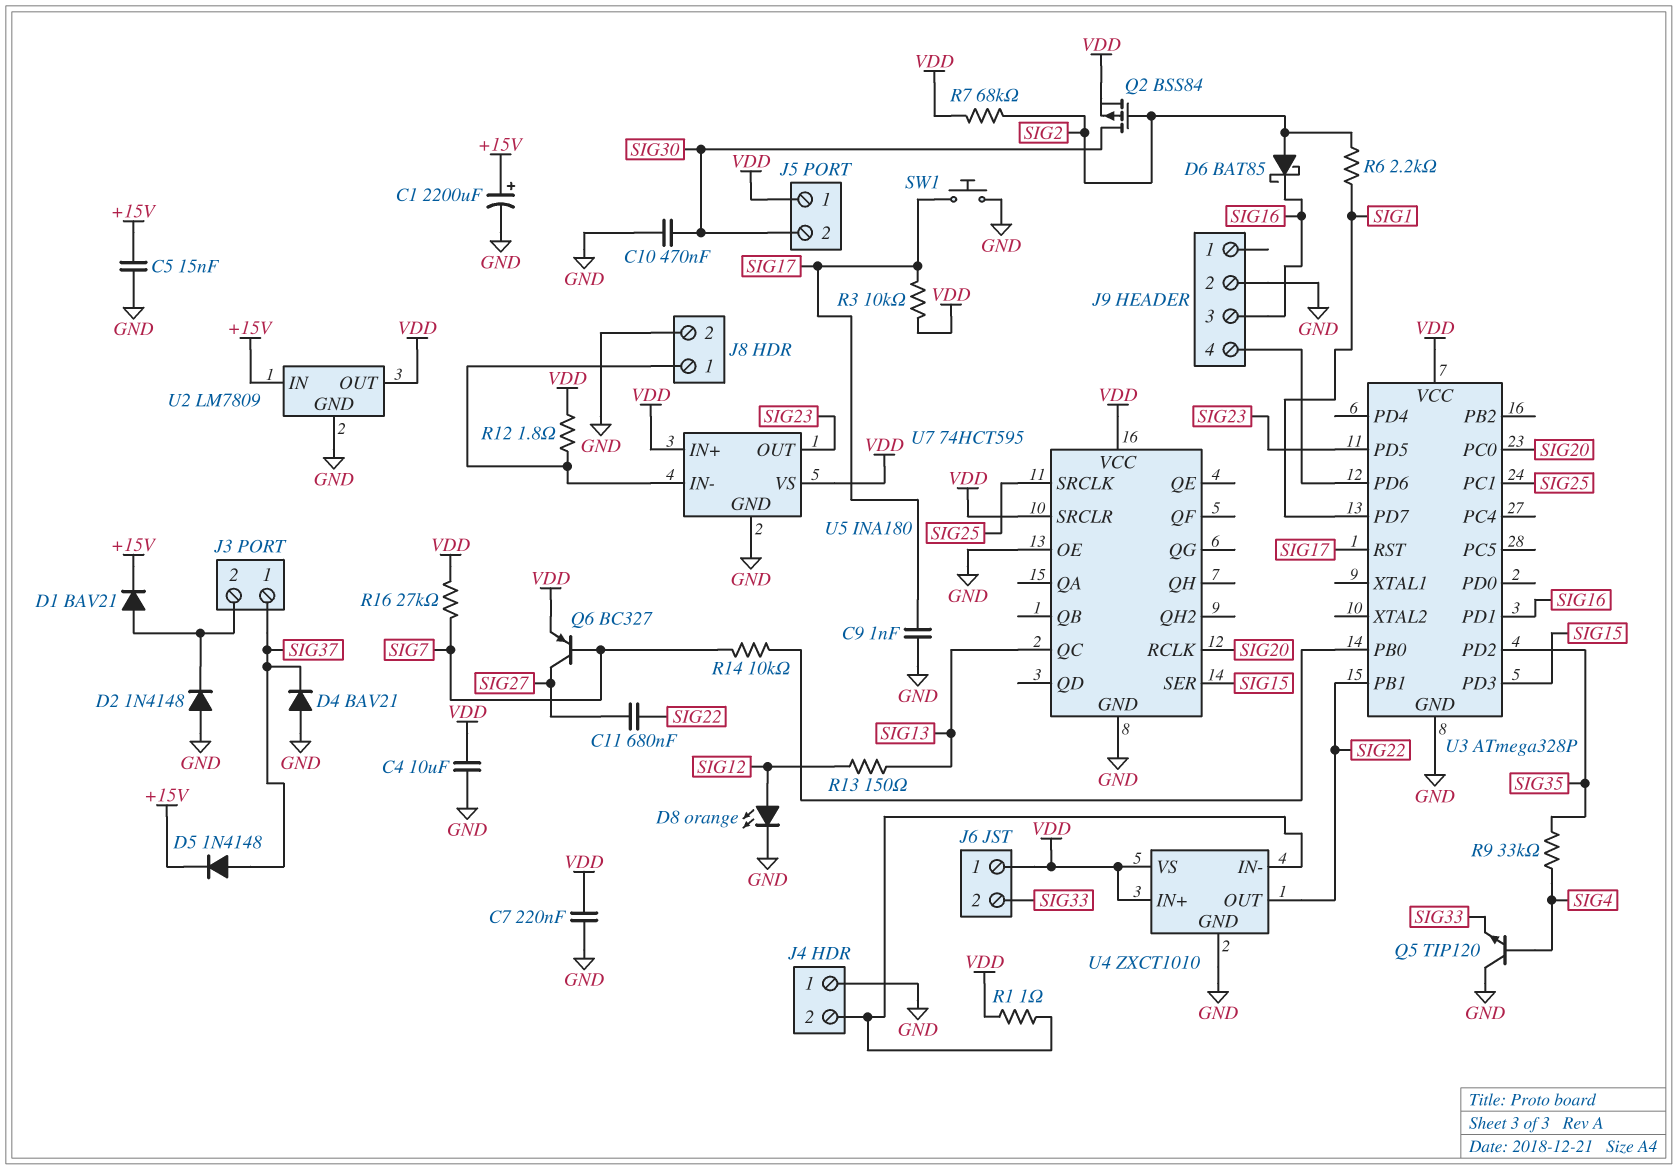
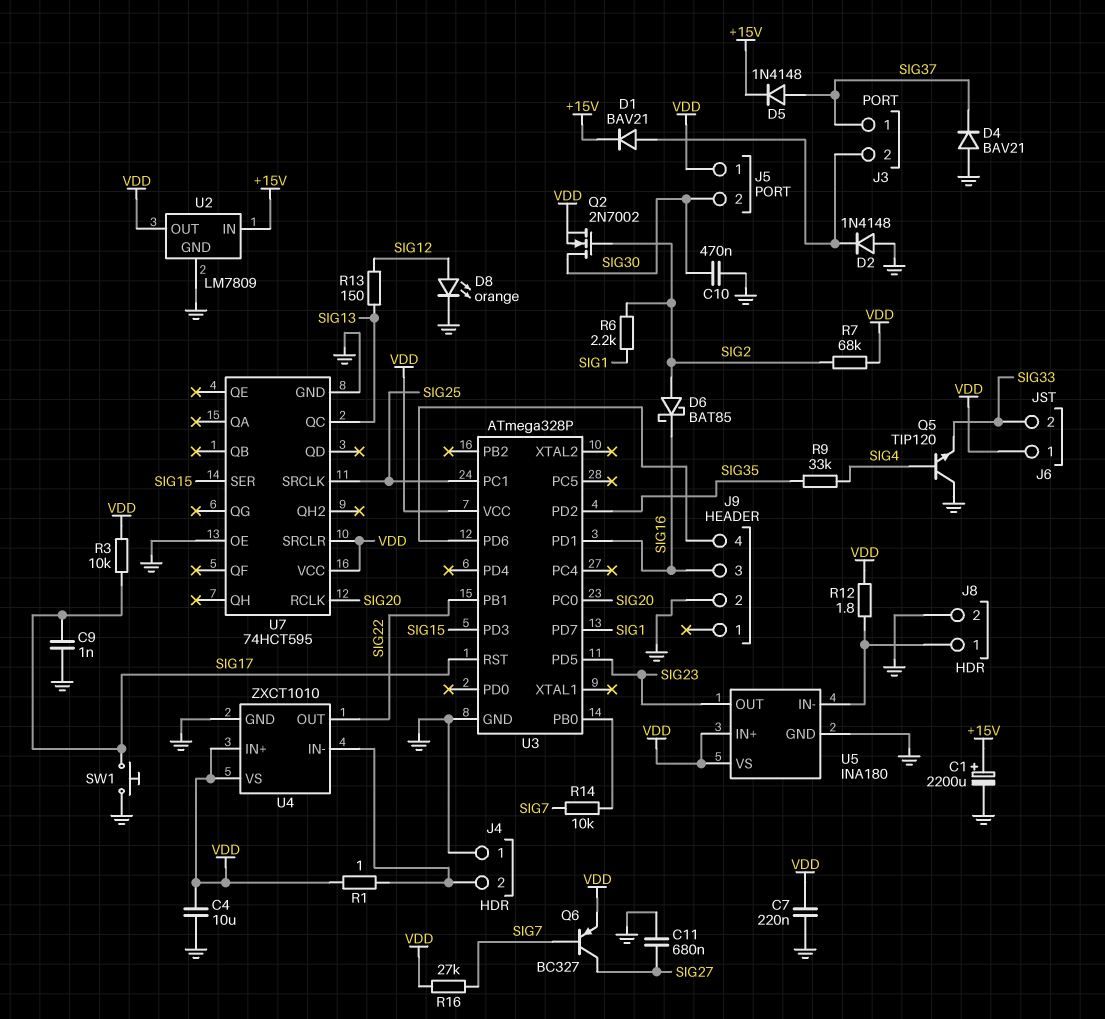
C5: 15nF (+15V, GND) -> none
C11: 680nF (SIG22, SIG27) -> 680nF (GND, SIG27)
Q2: PMOS BSS84 (G SIG2, D SIG30, S VDD) -> NMOS 2N7002 (G SIG2, D SIG30, S VDD)

